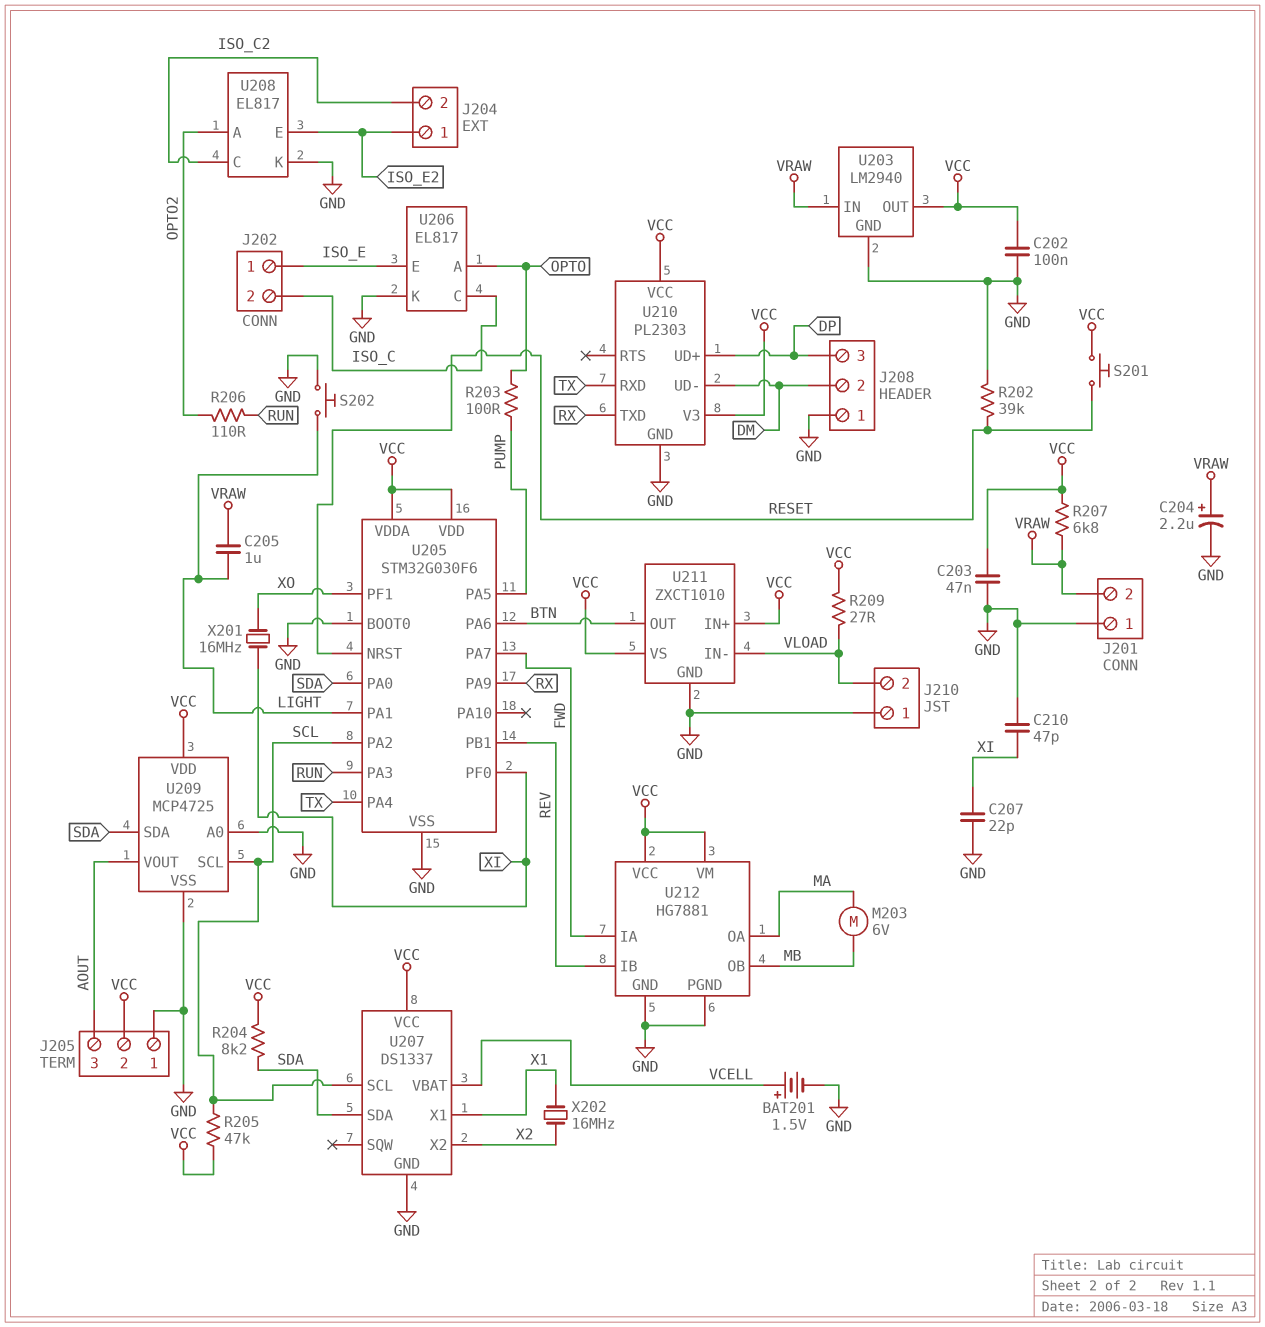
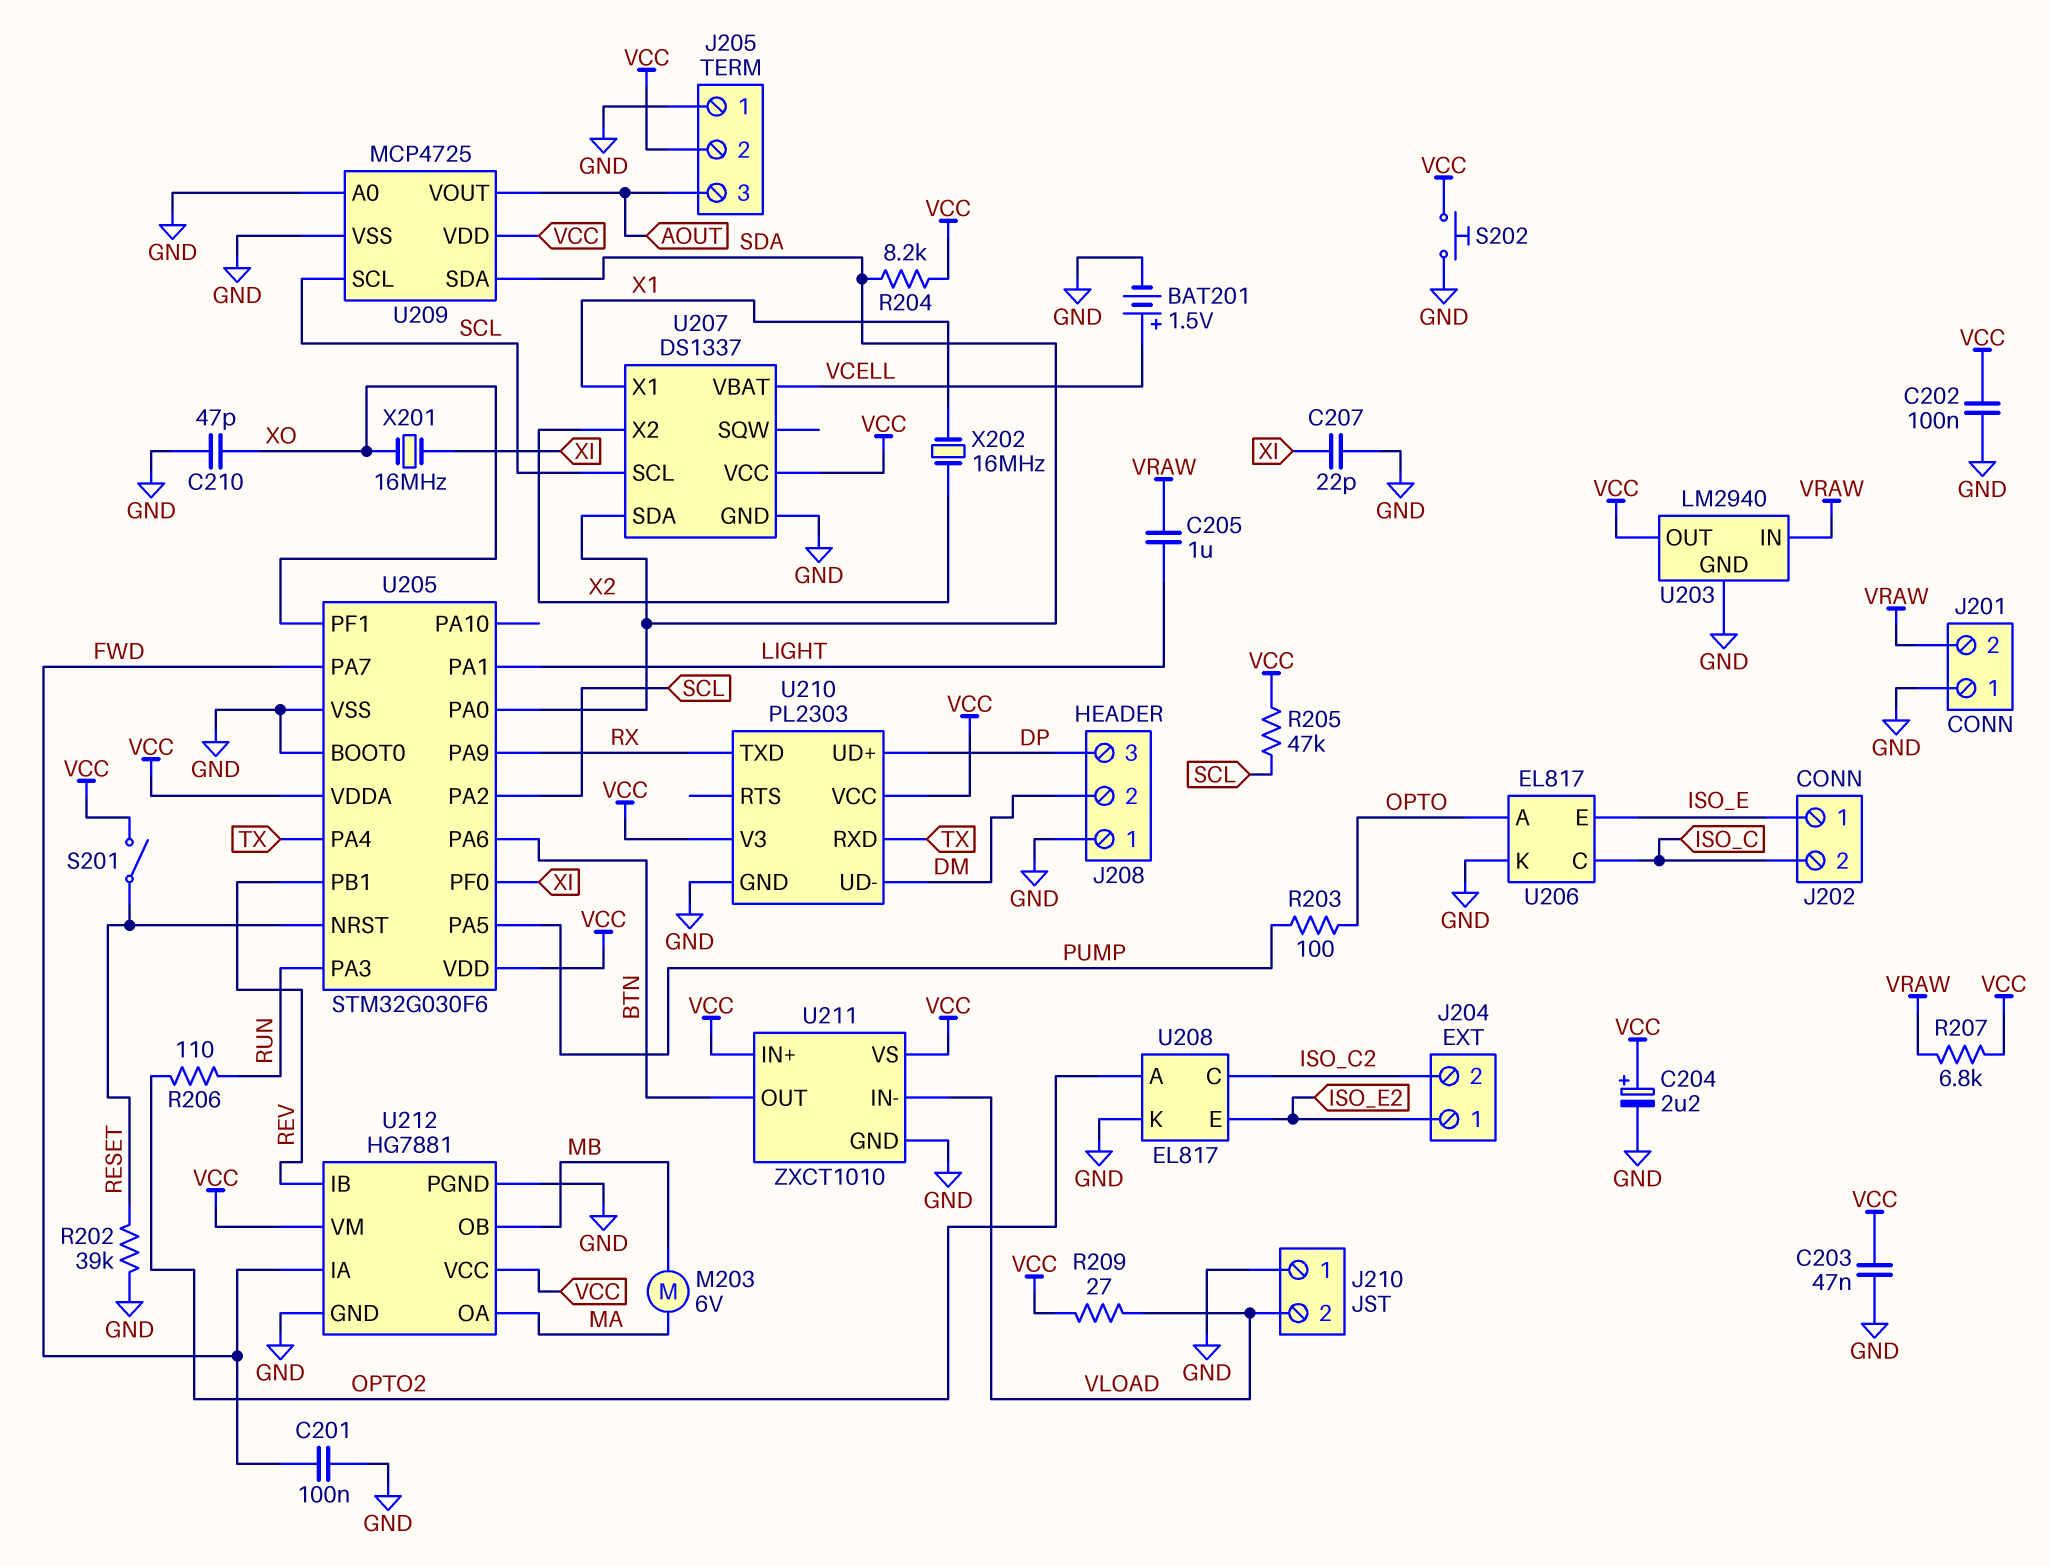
C201: none -> 100nF (FWD, GND)
C204: 2.2uF (plus VRAW, minus GND) -> 2.2uF (plus VCC, minus GND)
C210: 47pF (GND, XI) -> 47pF (GND, XO)
S201: button (RESET, VCC) -> switch (RESET, VCC)
S202: button (GND, LIGHT) -> button (GND, VCC)

